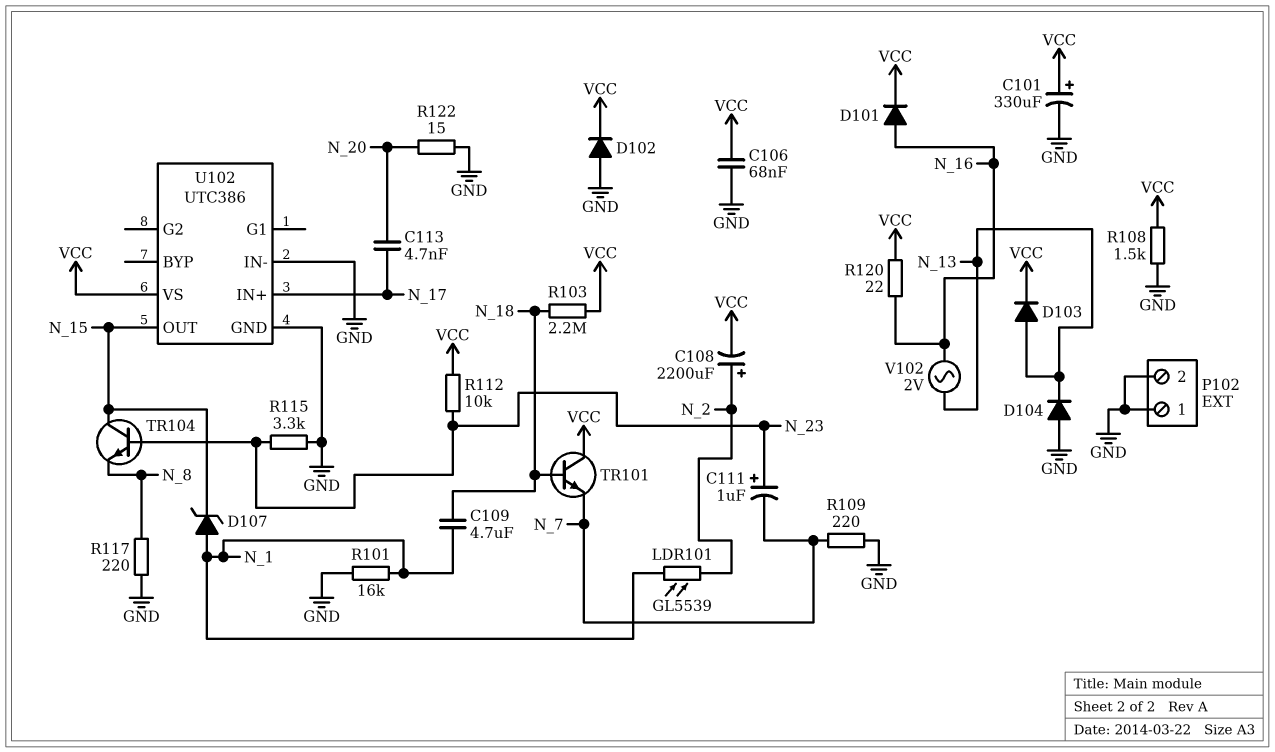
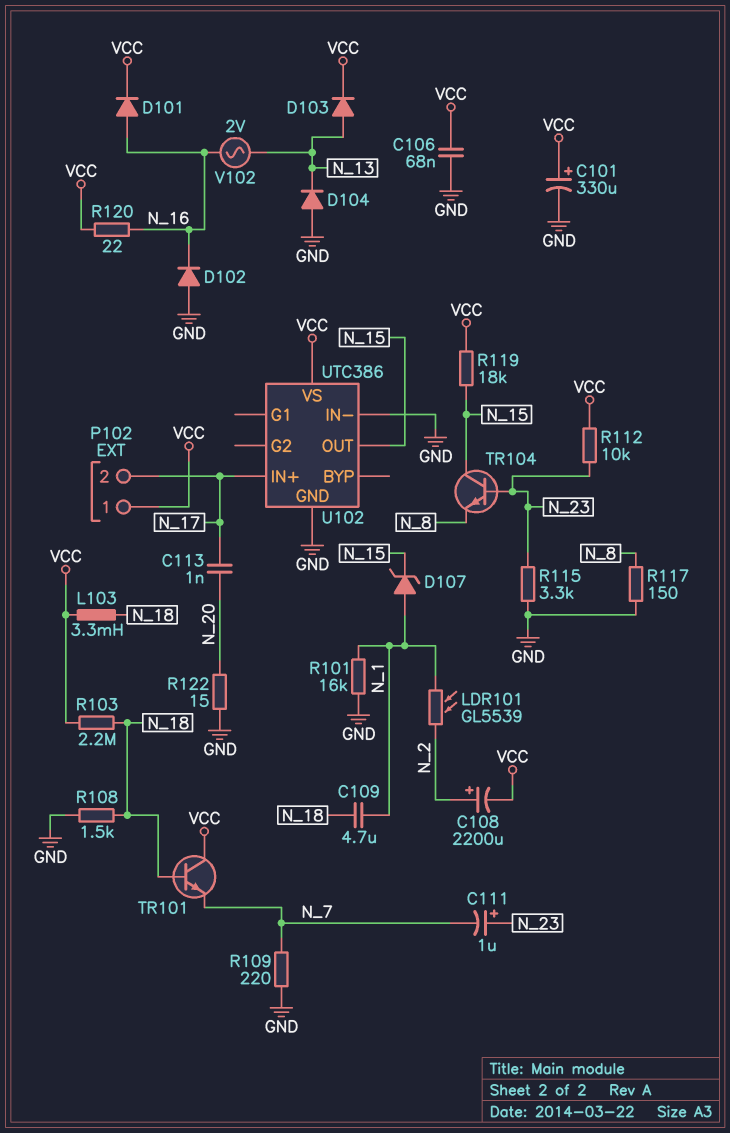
C113: 4.7nF (N_17, N_20) -> 1nF (N_17, N_20)
D102: diode (A GND, K VCC) -> diode (A GND, K N_16)
L103: none -> 3.3mH (N_18, VCC)
P102 pin 1: GND -> VCC
P102 pin 2: GND -> N_17
R108: 1.5k (GND, VCC) -> 1.5k (GND, N_18)
R117: 220 (GND, N_8) -> 150 (GND, N_8)
R119: none -> 18k (N_15, VCC)

